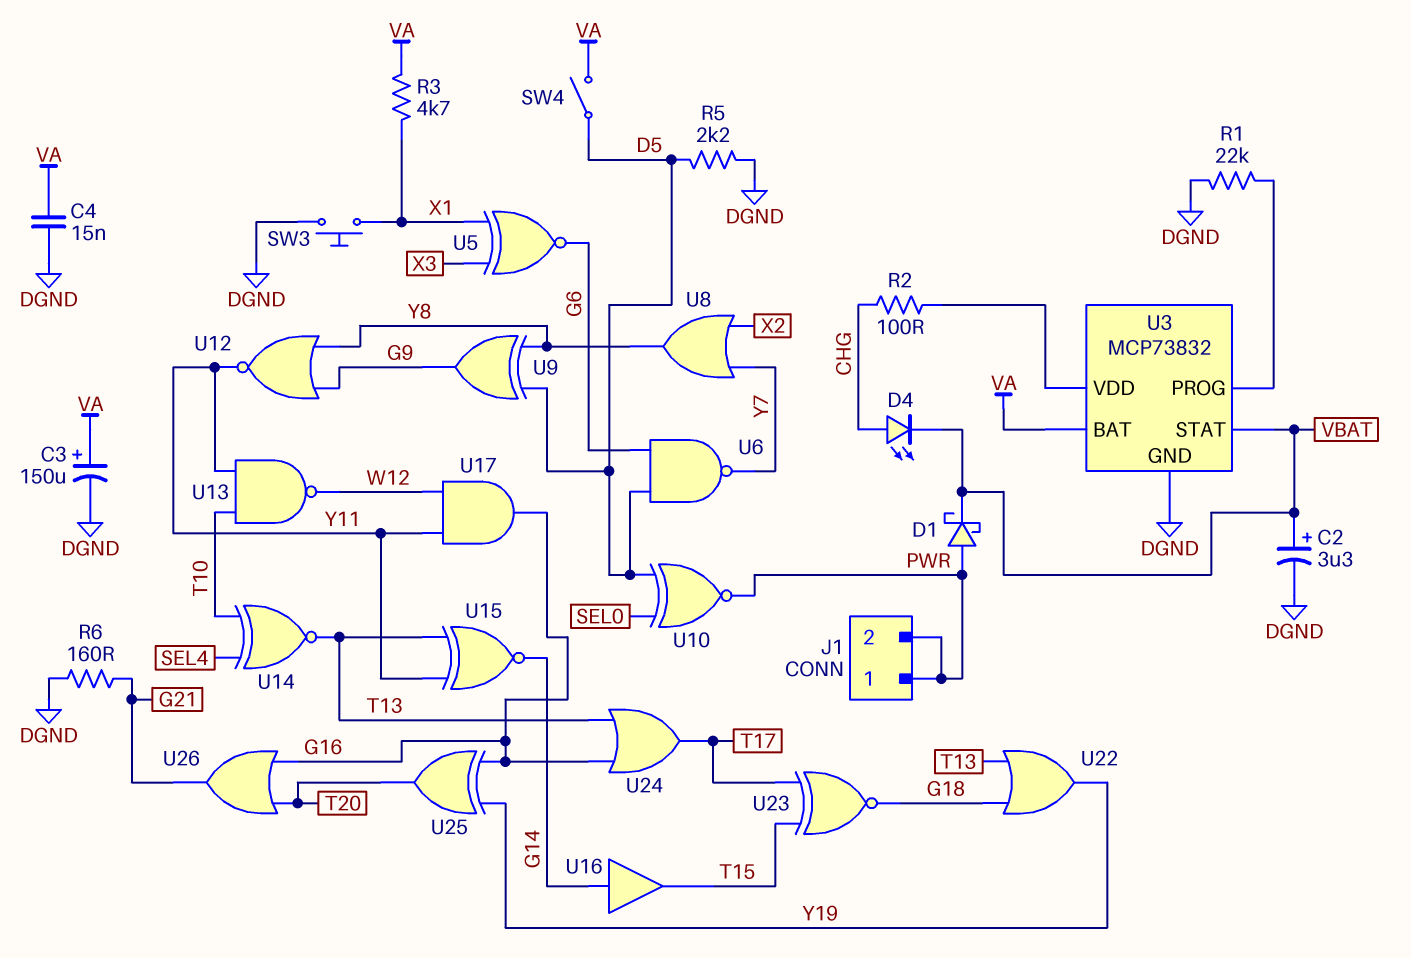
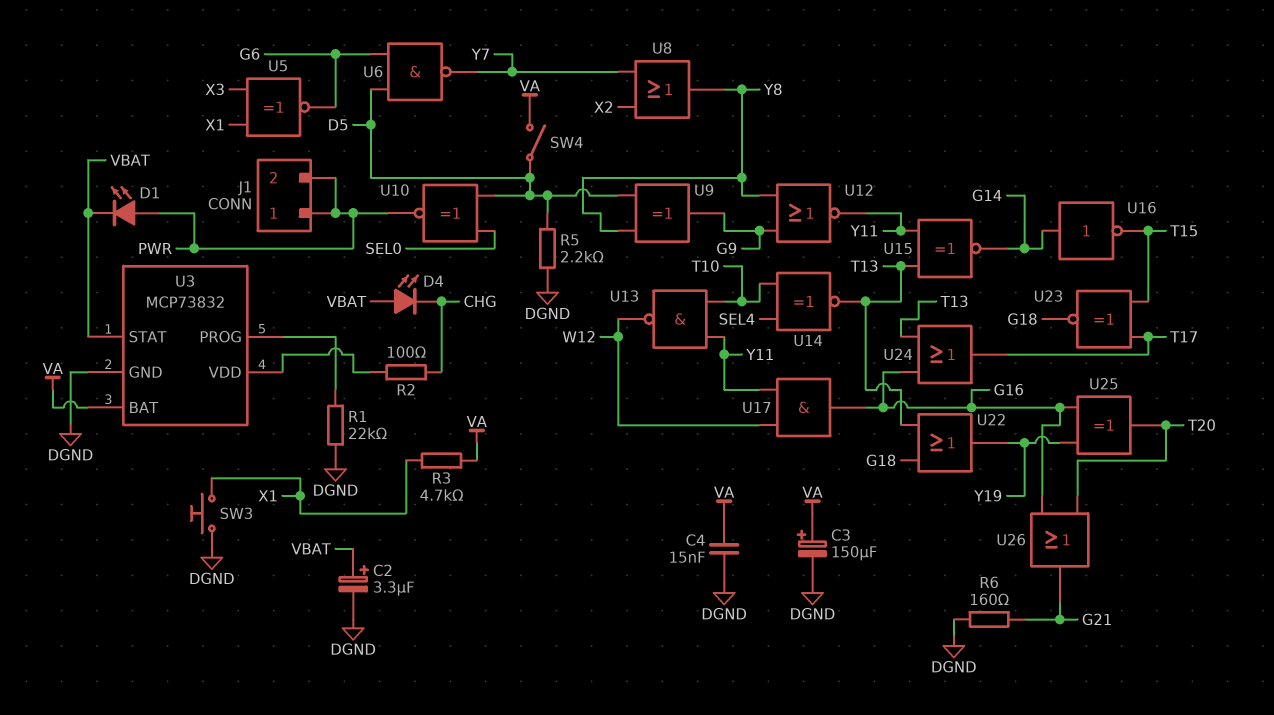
D1: schottky (A PWR, K VBAT) -> LED (A PWR, K VBAT)
D4: LED (A CHG, K VBAT) -> LED (A VBAT, K CHG)
U16: buffer (in G14, out T15) -> NOT (in G14, out T15)

